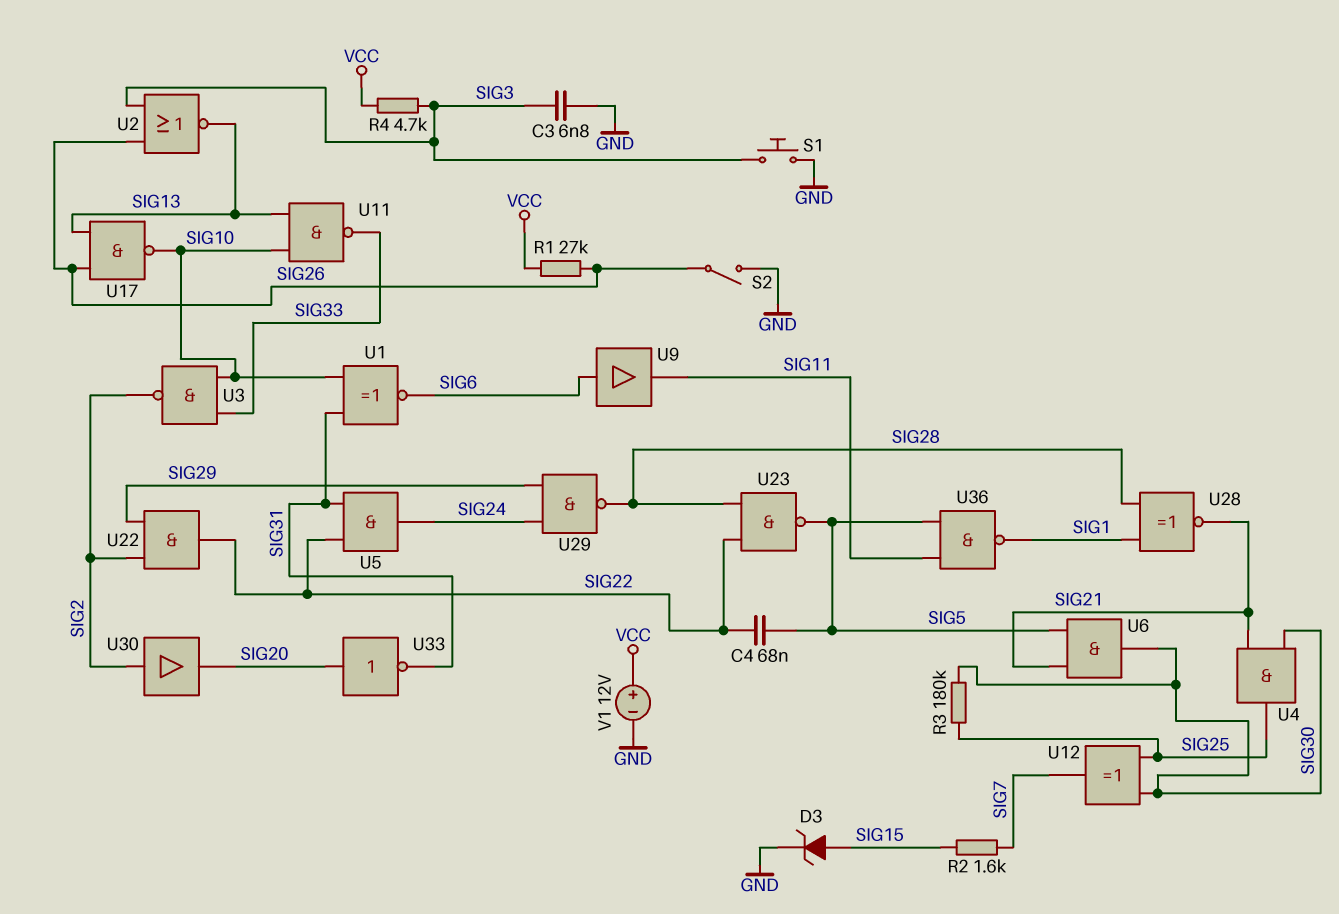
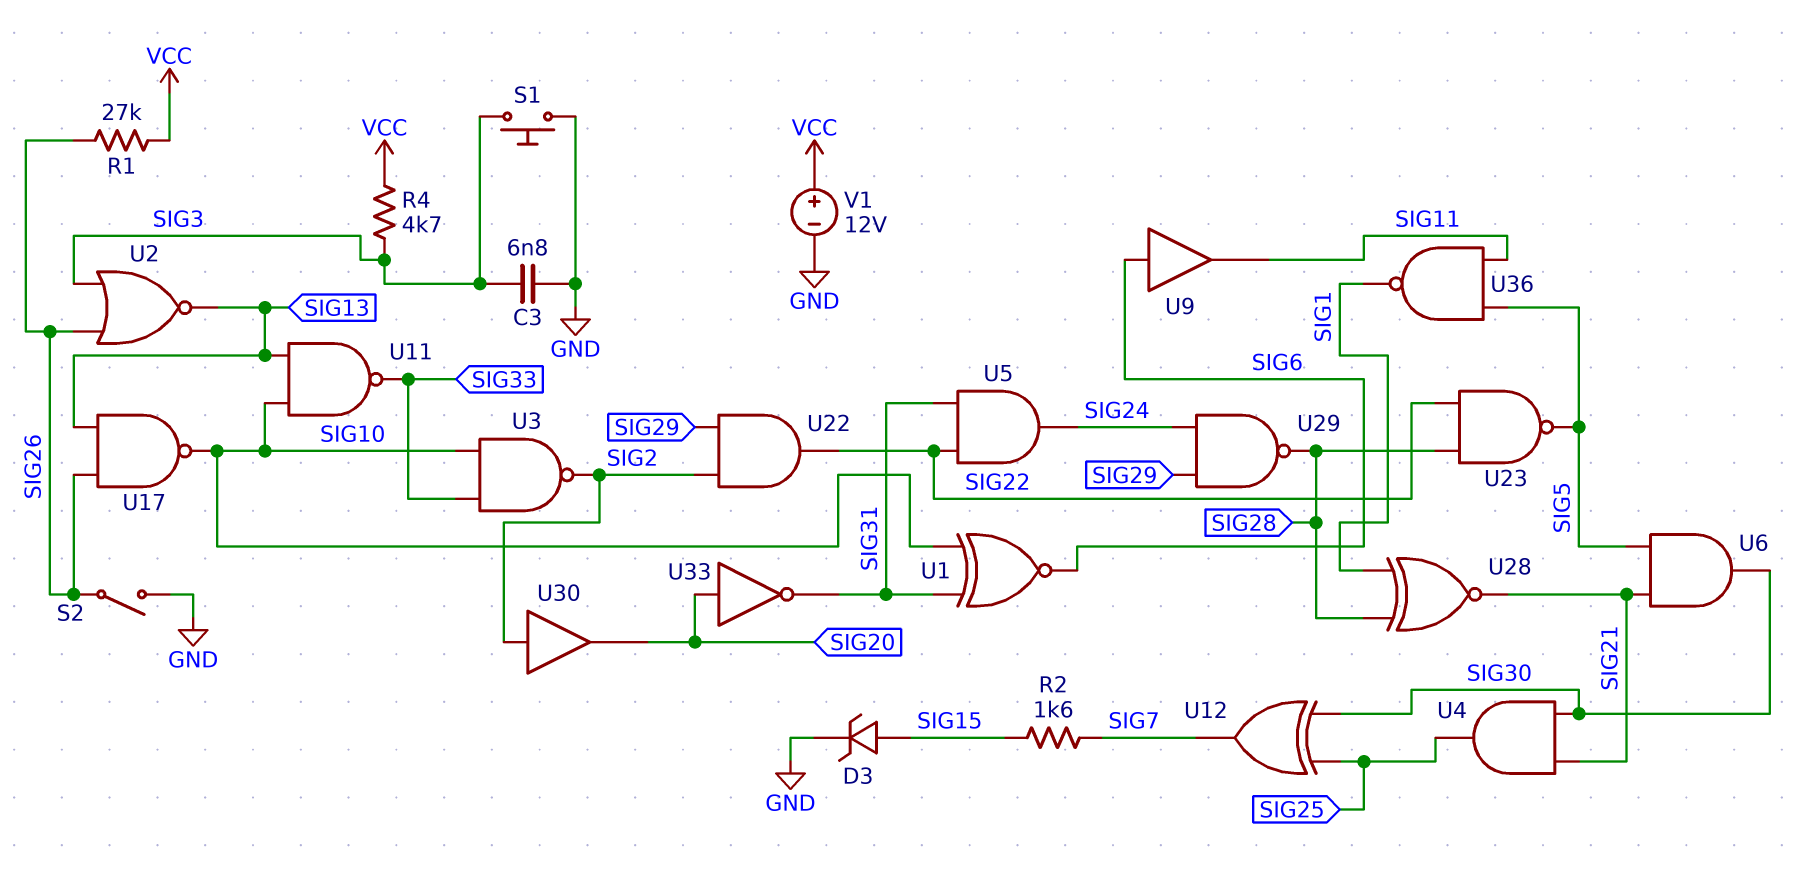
C4: 68nF (SIG5, SIG22) -> none
R3: 180k (SIG25, SIG30) -> none

